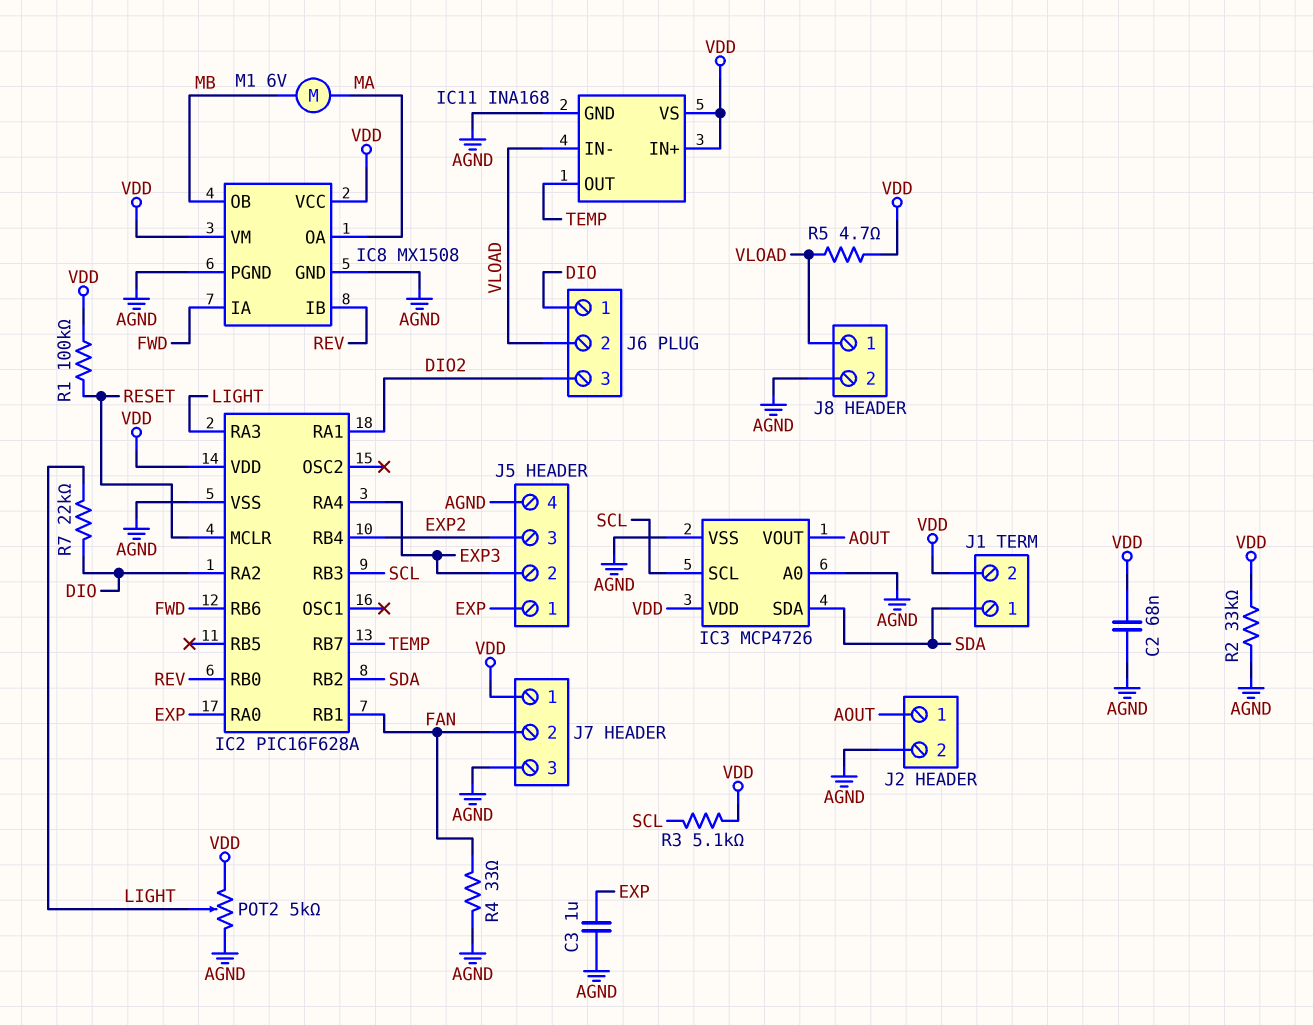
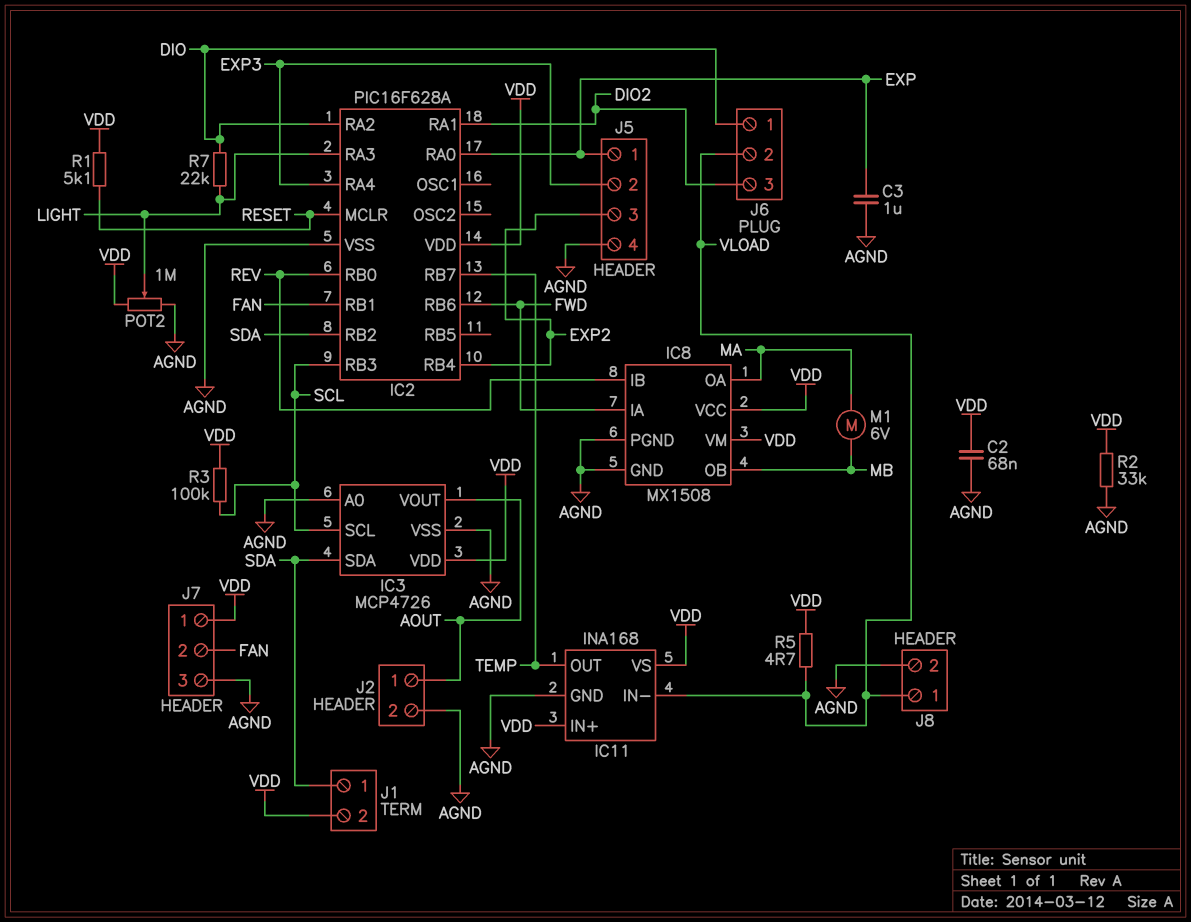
POT2: 5k (AGND, VDD, wiper LIGHT) -> 1M (AGND, VDD, wiper LIGHT)
R1: 100k (RESET, VDD) -> 5.1k (RESET, VDD)
R3: 5.1k (SCL, VDD) -> 100k (SCL, VDD)
R4: 33 (AGND, FAN) -> none

